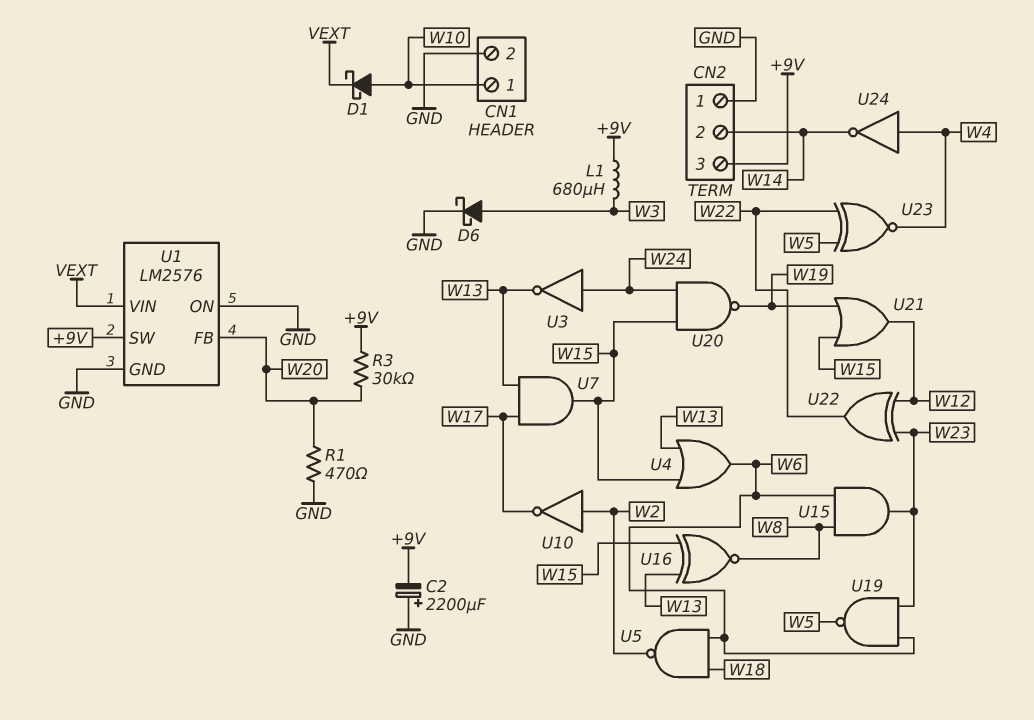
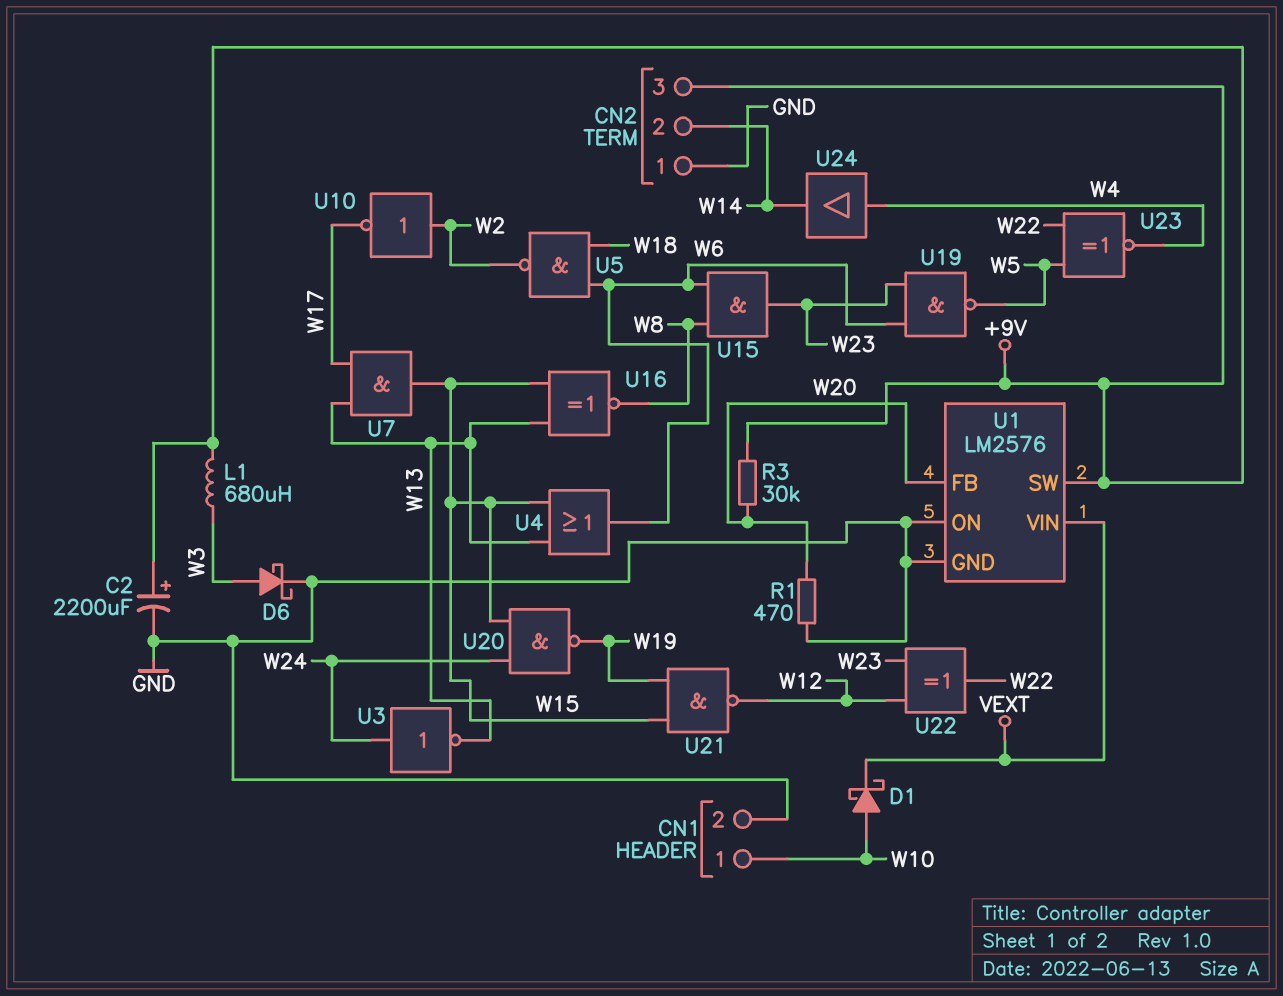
C2: 2200uF (plus GND, minus +9V) -> 2200uF (plus +9V, minus GND)
U21: OR (in W15, in W19, out W12) -> NAND (in W15, in W19, out W12)
U24: NOT (in W4, out W14) -> buffer (in W4, out W14)

